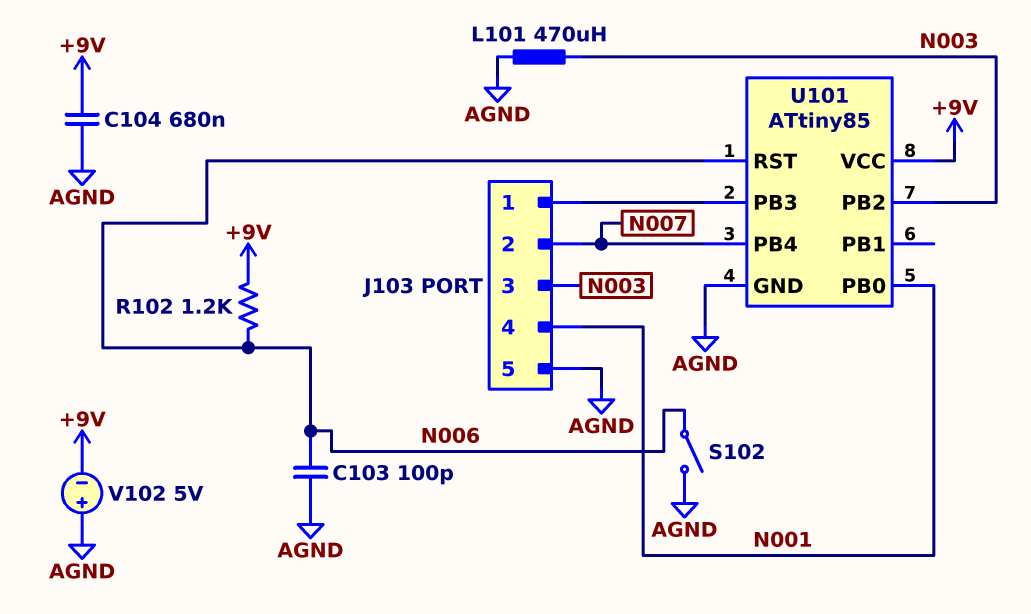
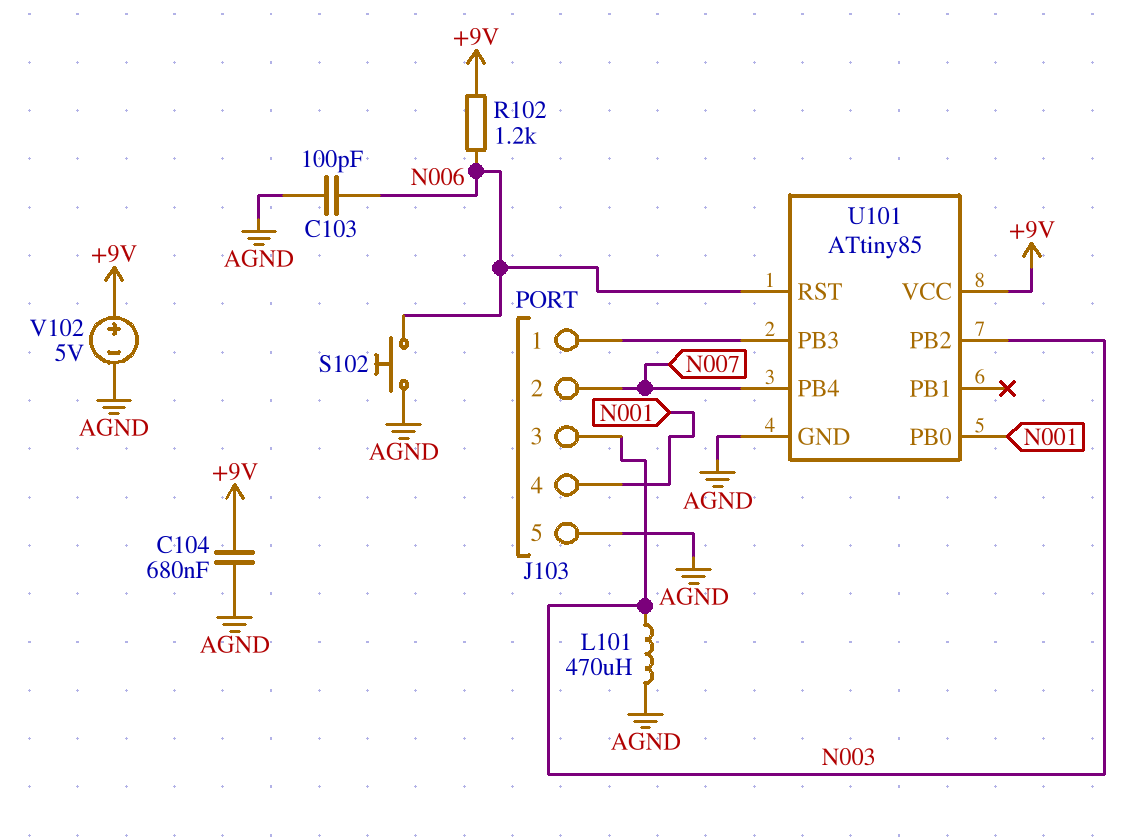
S102: switch (AGND, N006) -> button (AGND, N006)
V102: 5V (plus AGND, minus +9V) -> 5V (plus +9V, minus AGND)

